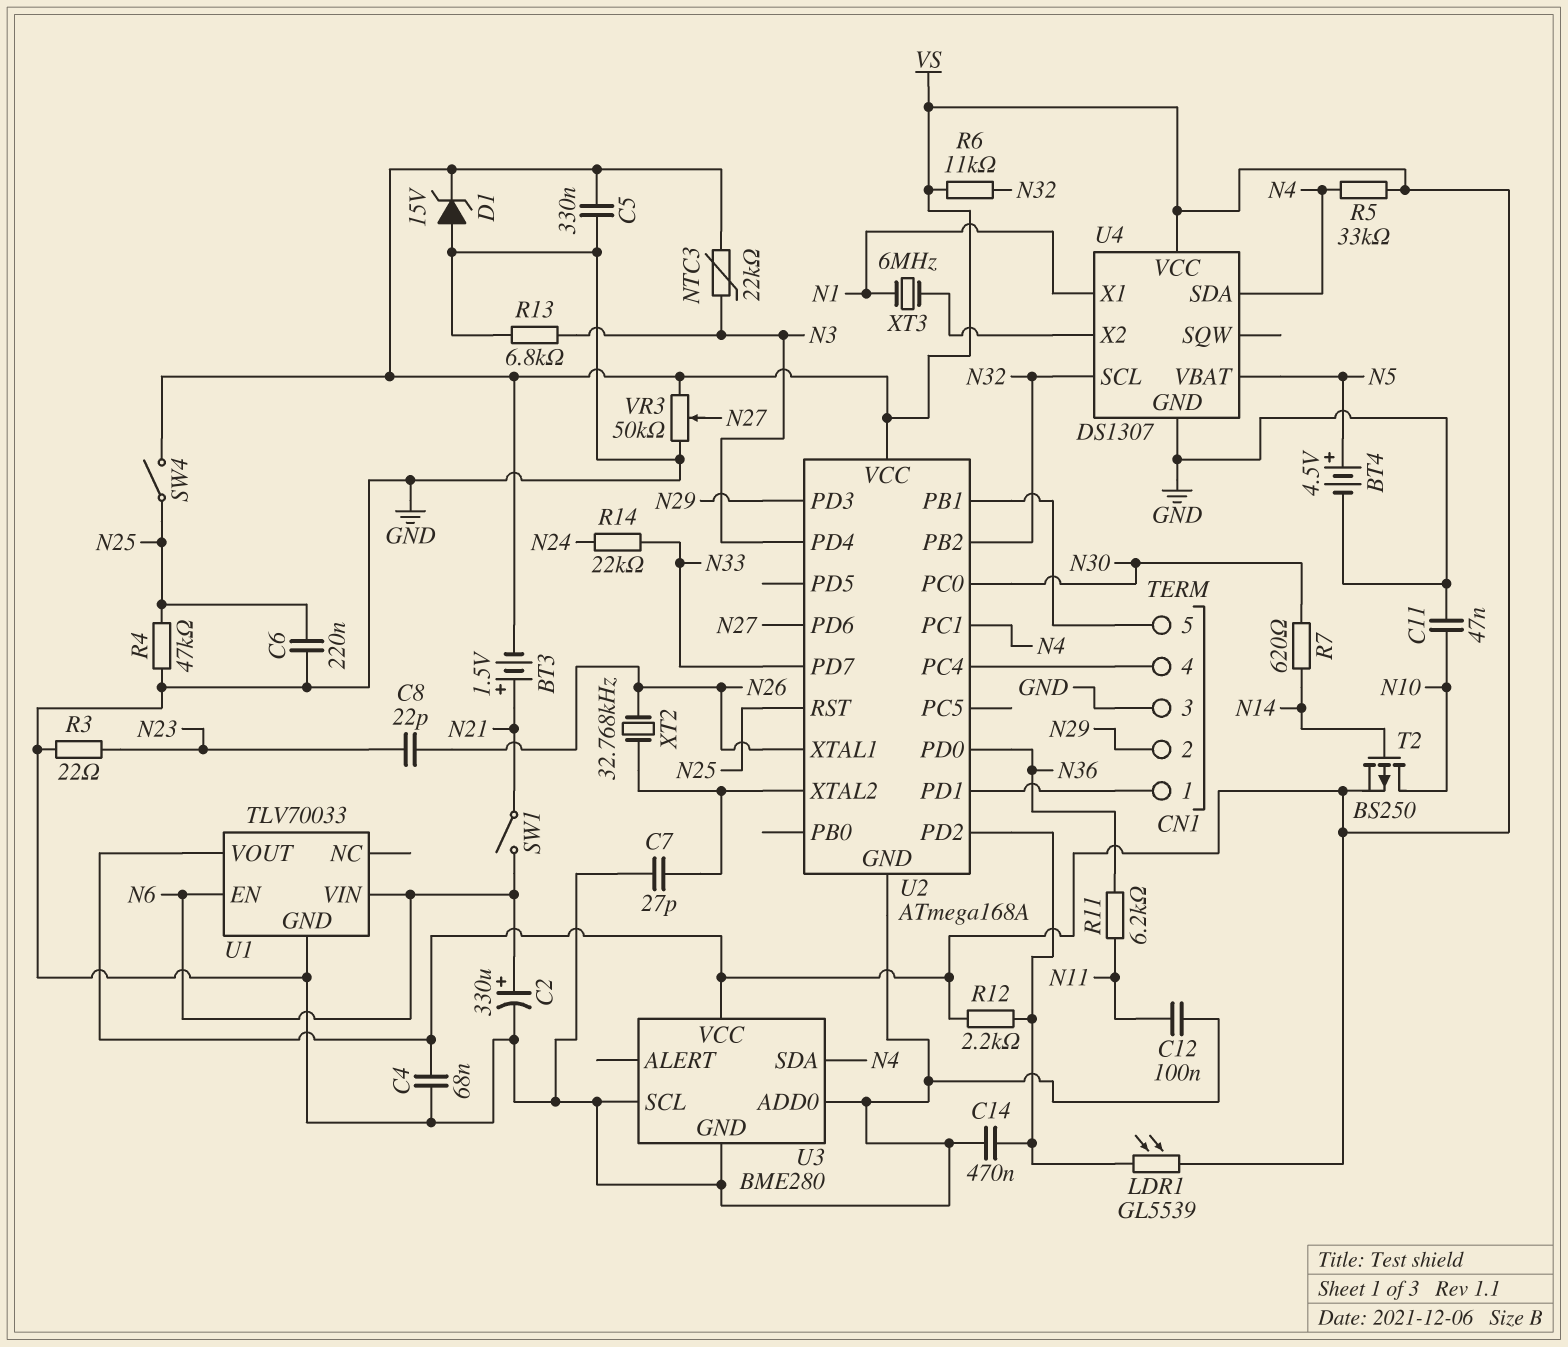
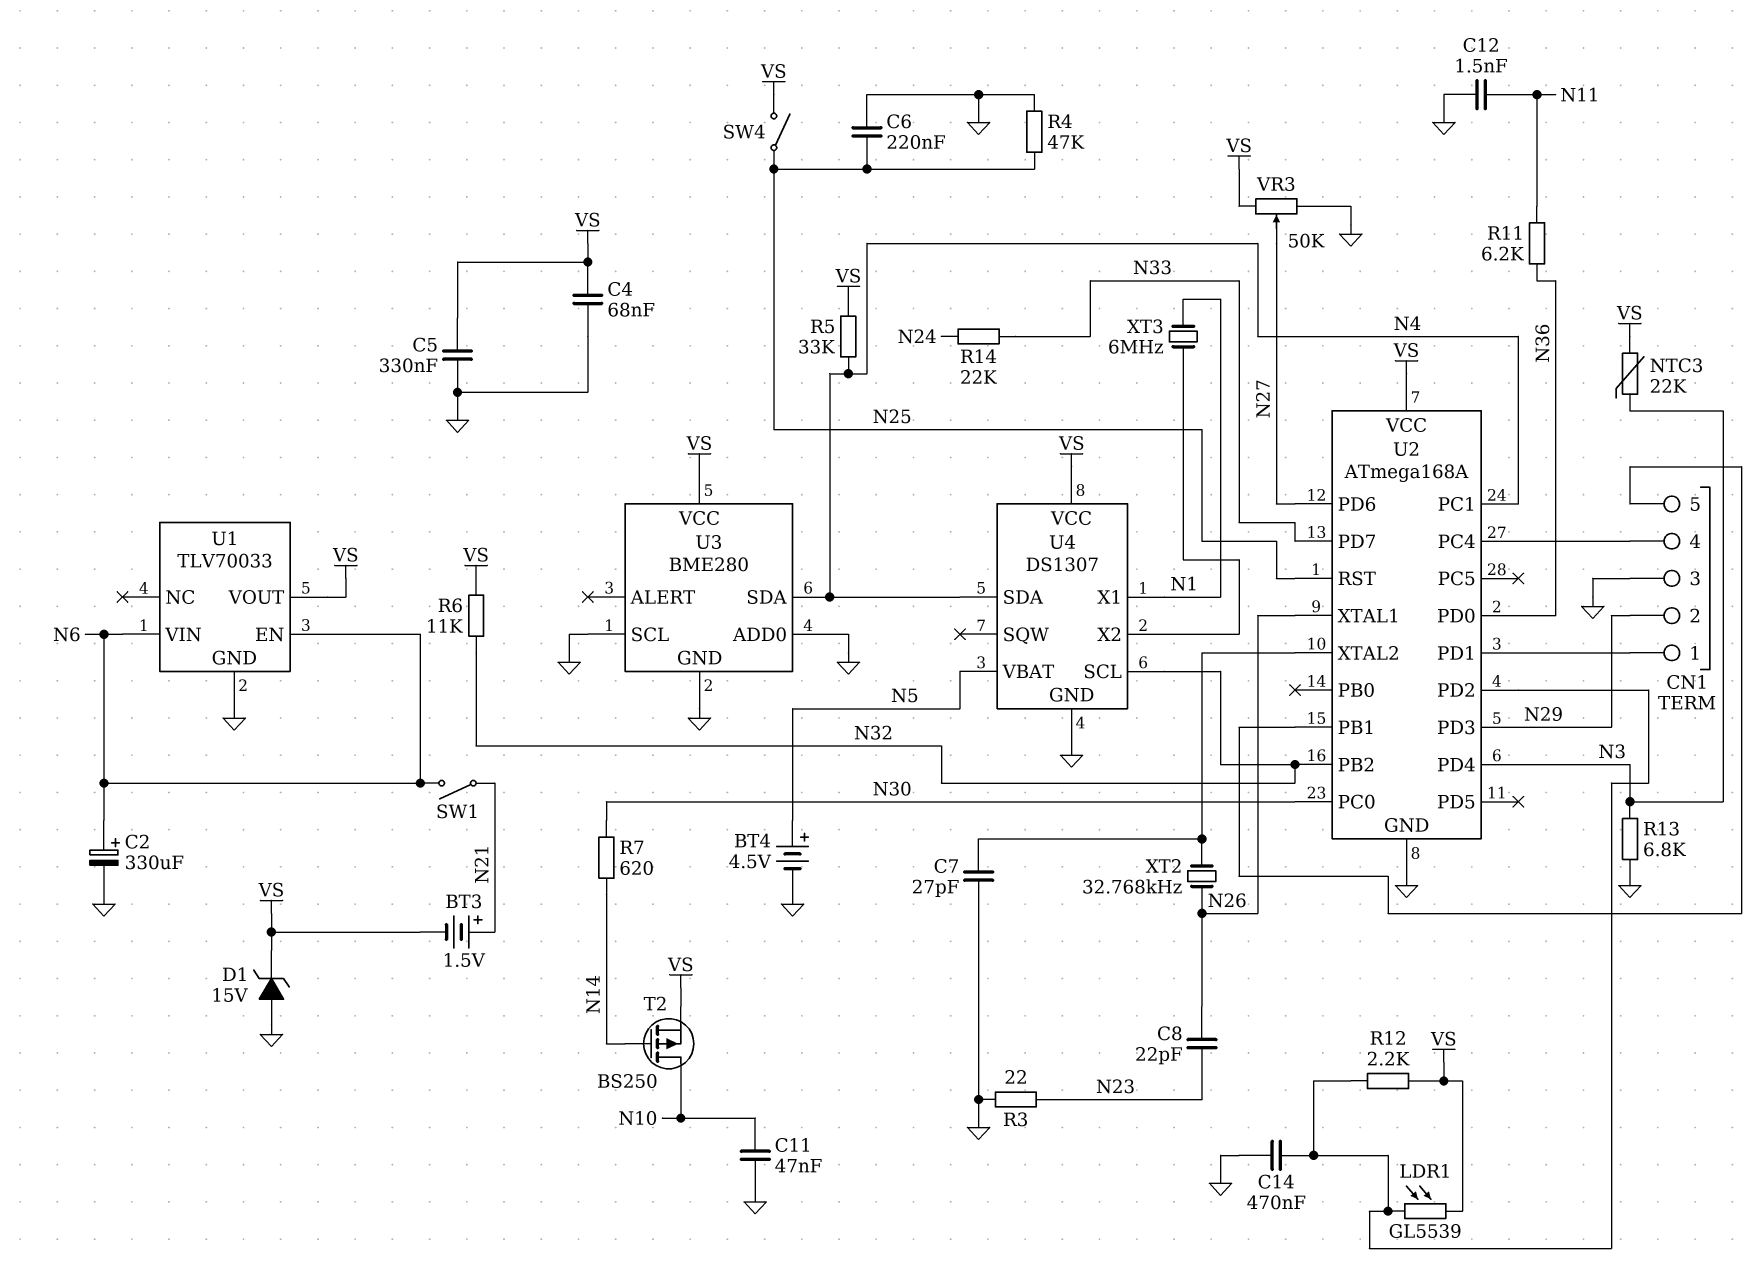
C12: 100nF (GND, N11) -> 1.5nF (GND, N11)

